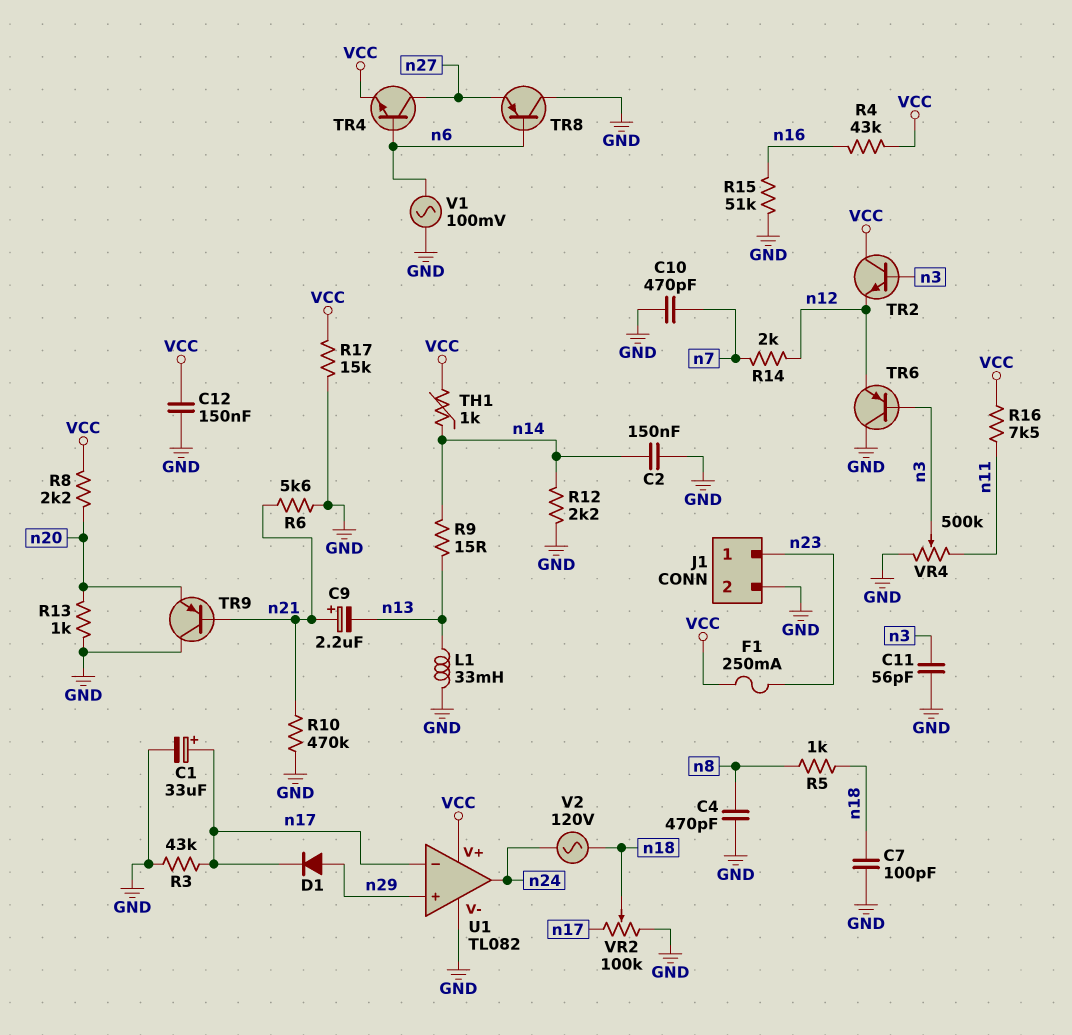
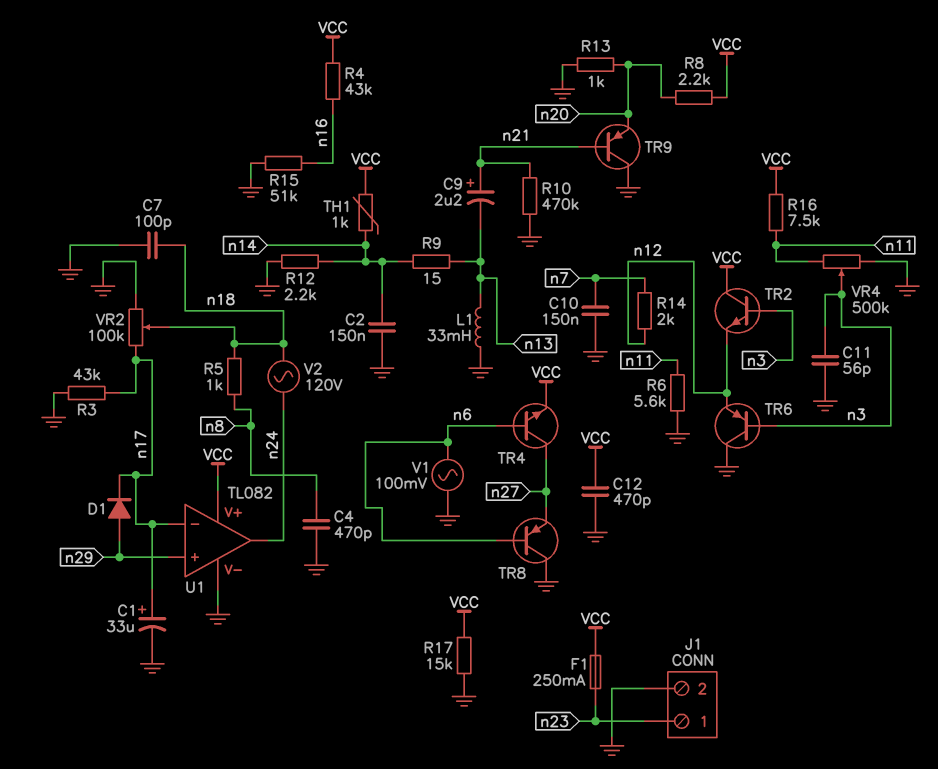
C10: 470pF (GND, n7) -> 150nF (GND, n7)
C12: 150nF (GND, VCC) -> 470pF (GND, VCC)
R6: 5.6k (GND, n21) -> 5.6k (GND, n11)

